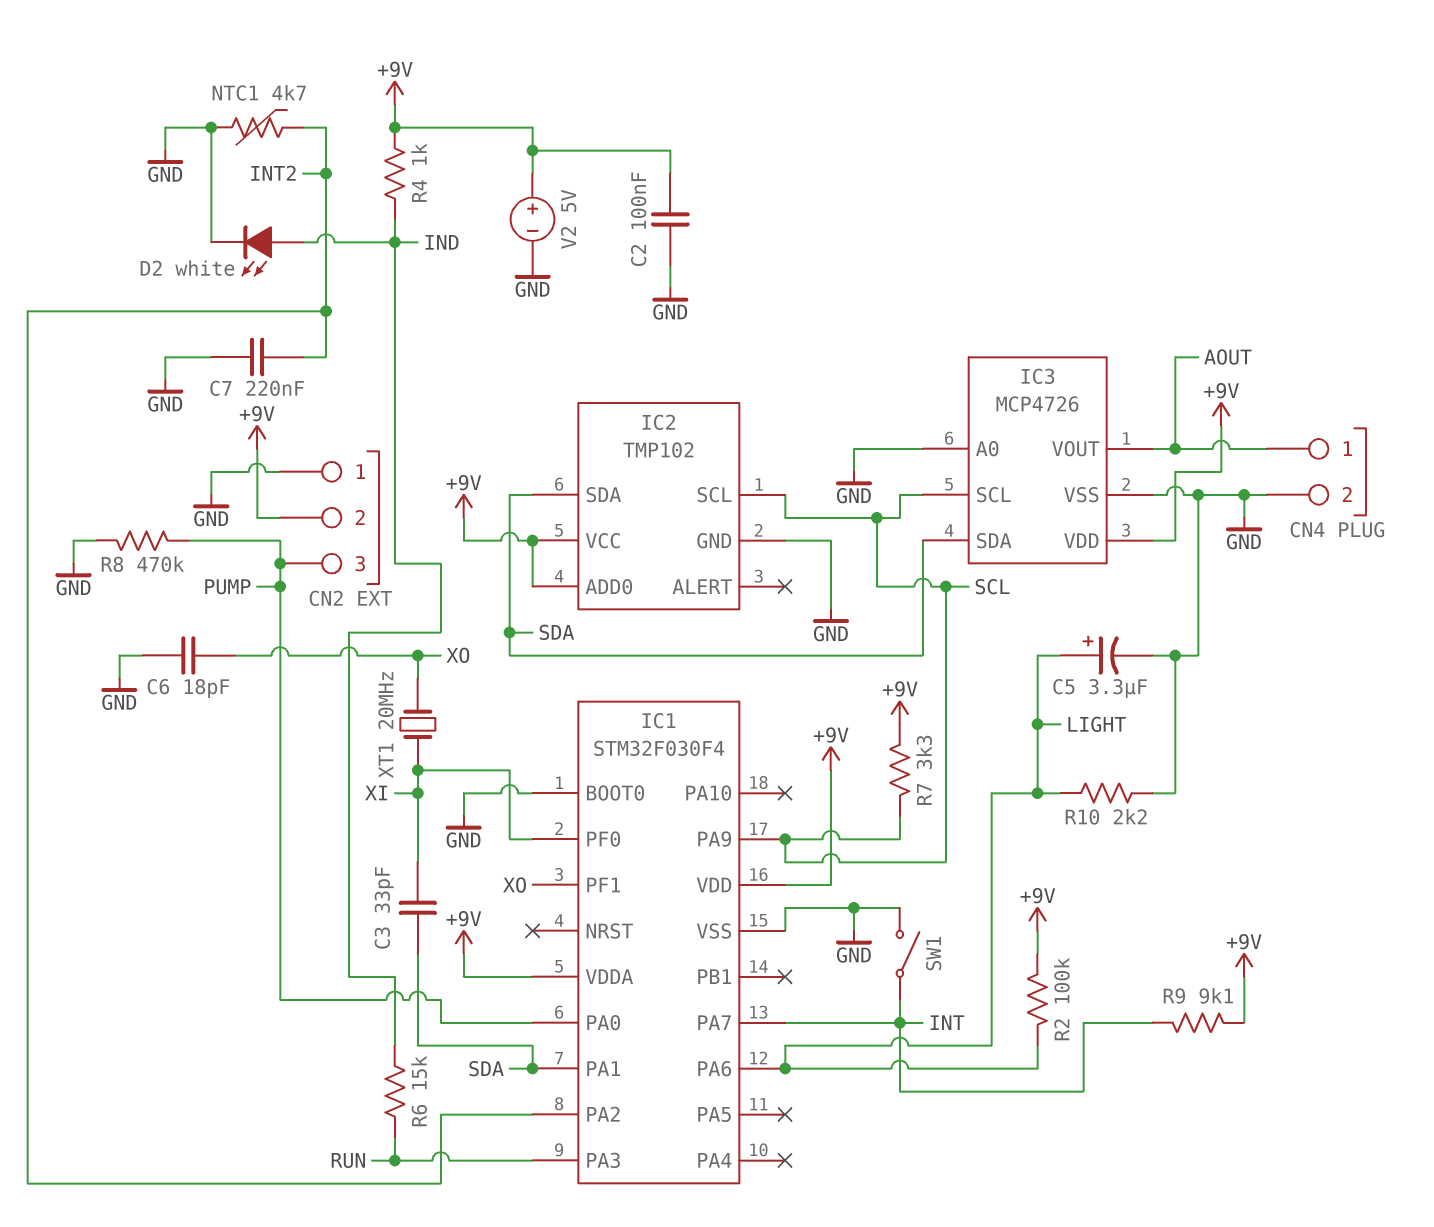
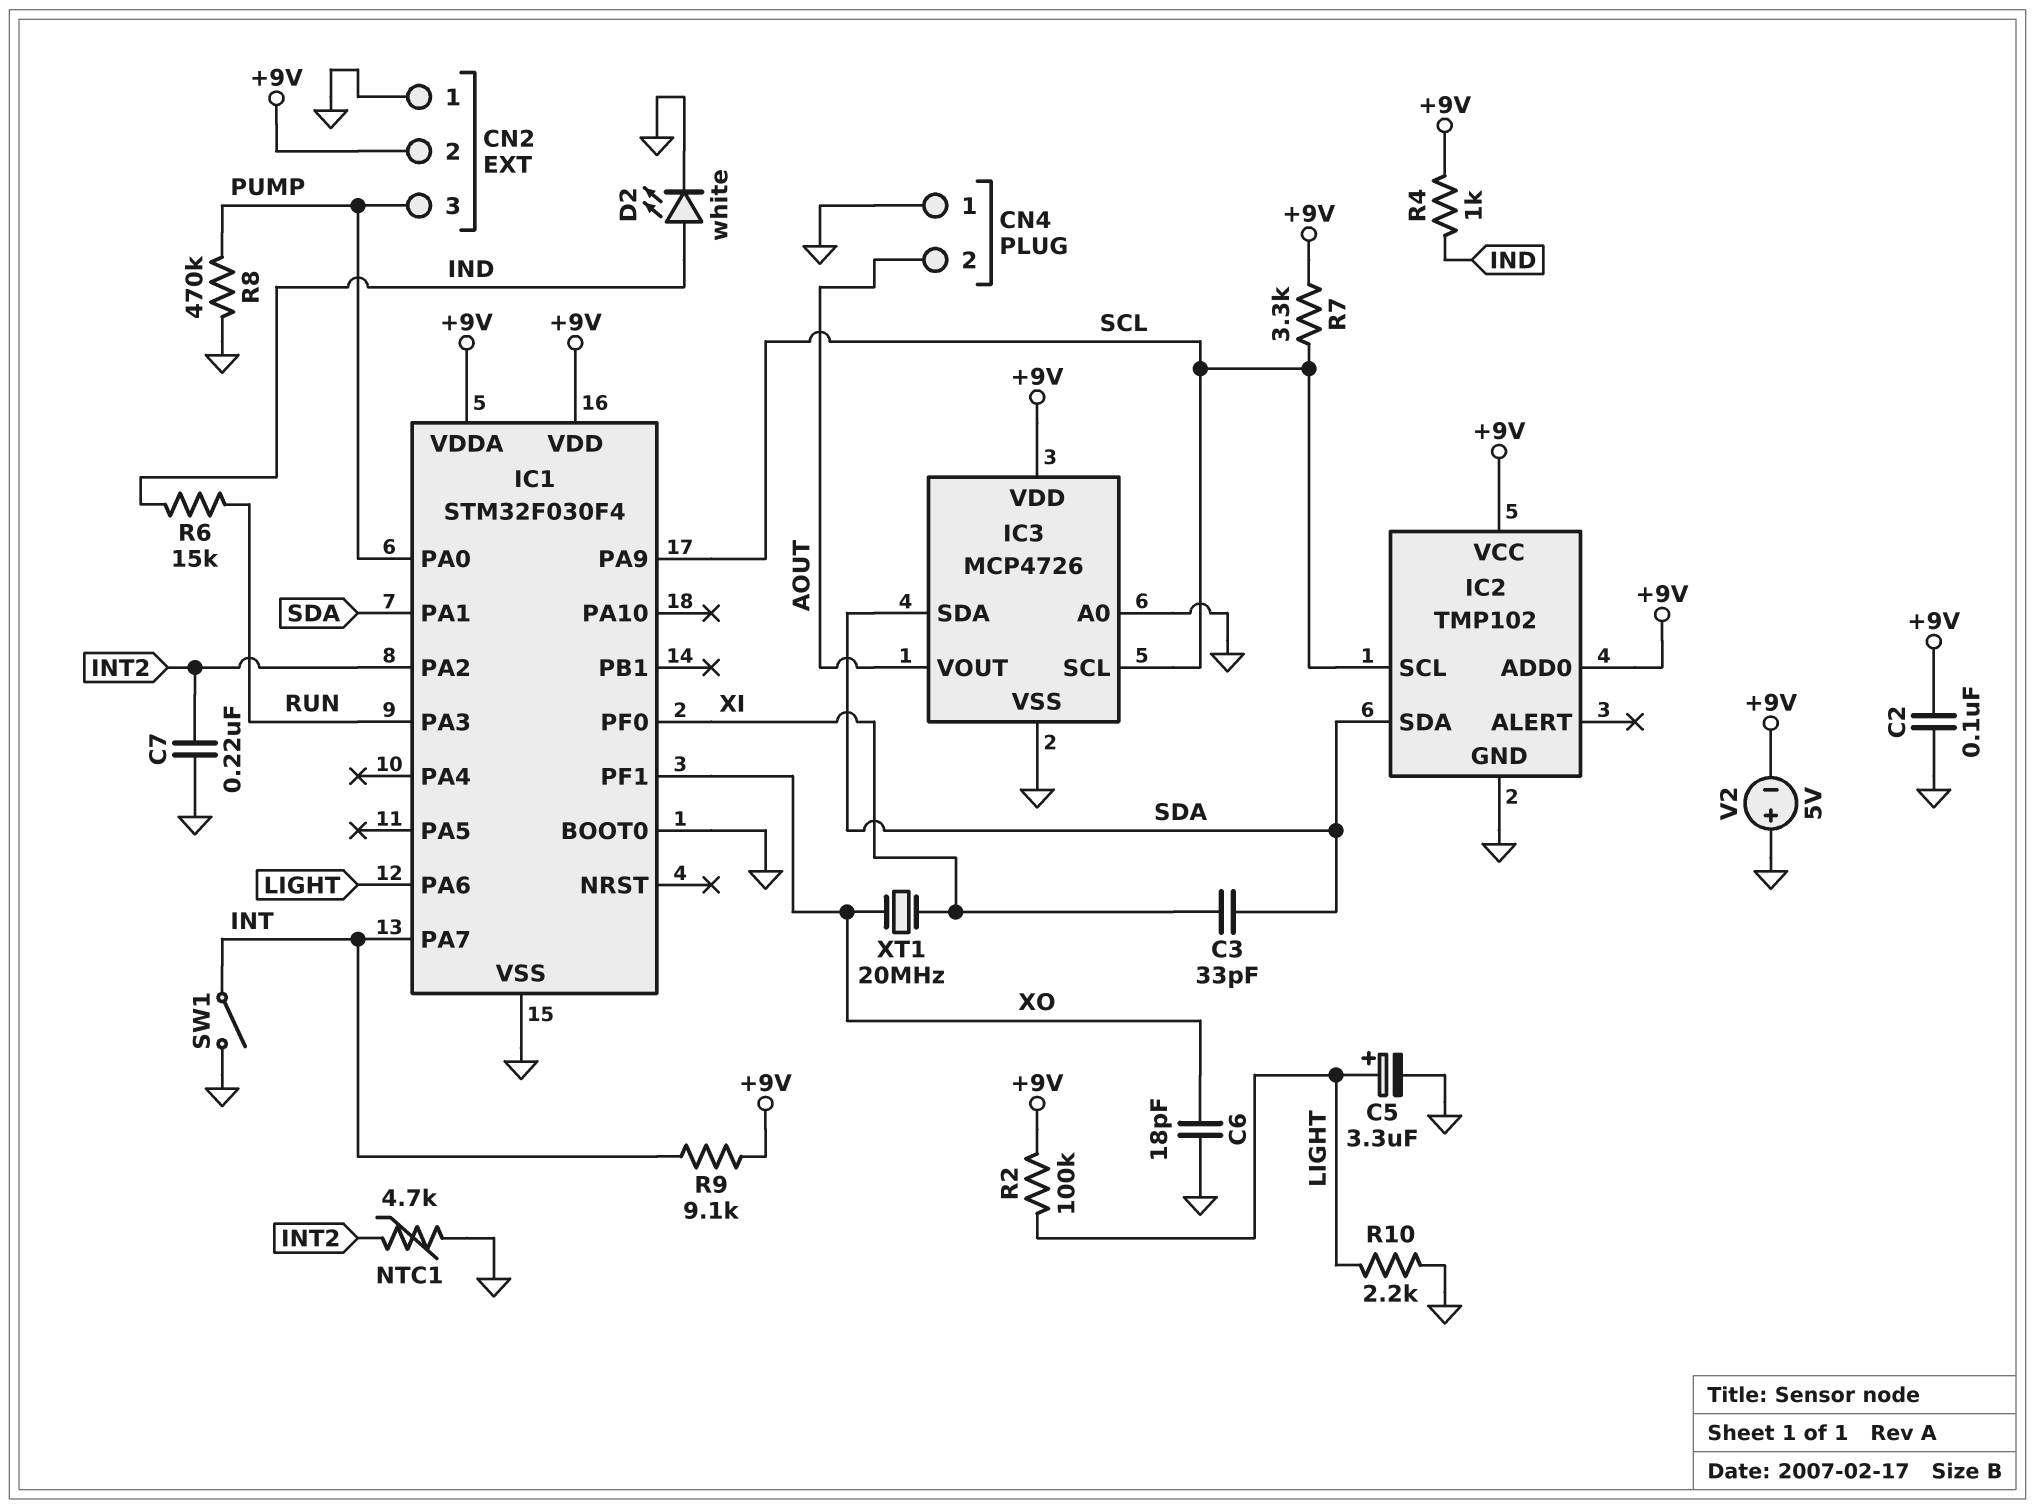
CN4 pin 1: AOUT -> GND
CN4 pin 2: GND -> AOUT
V2: 5V (plus +9V, minus GND) -> 5V (plus GND, minus +9V)

